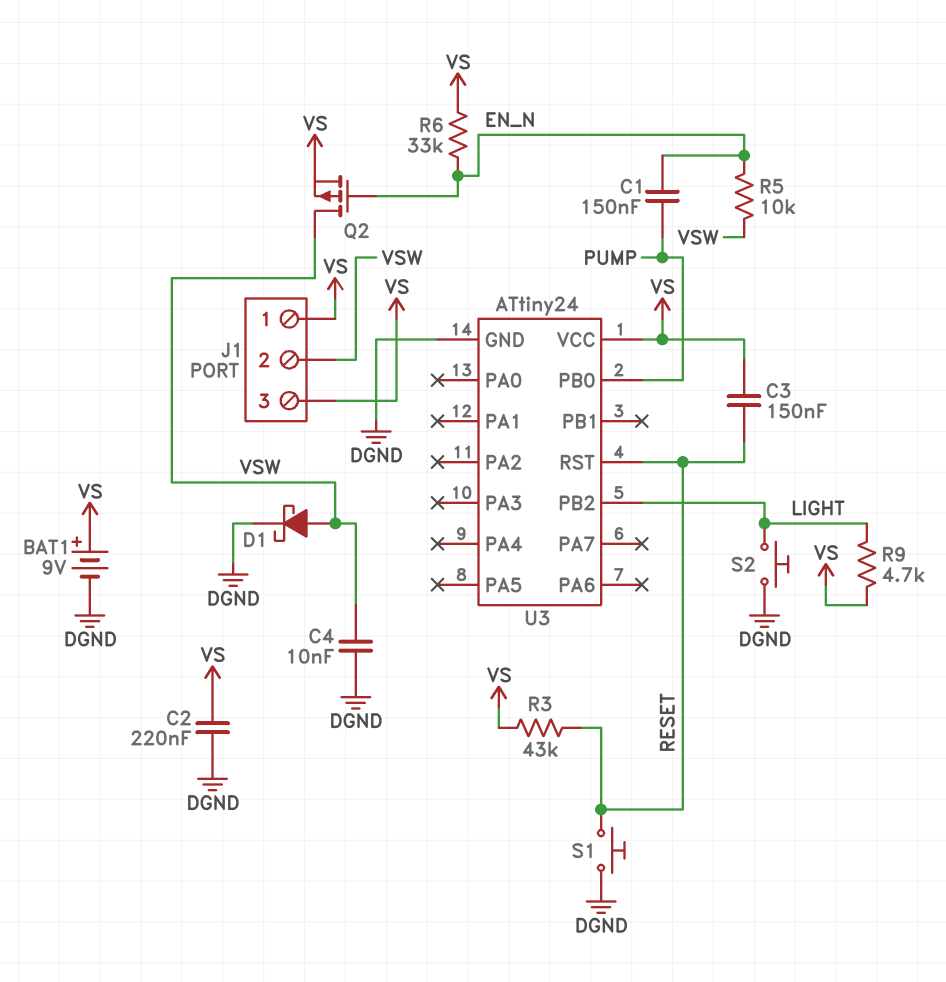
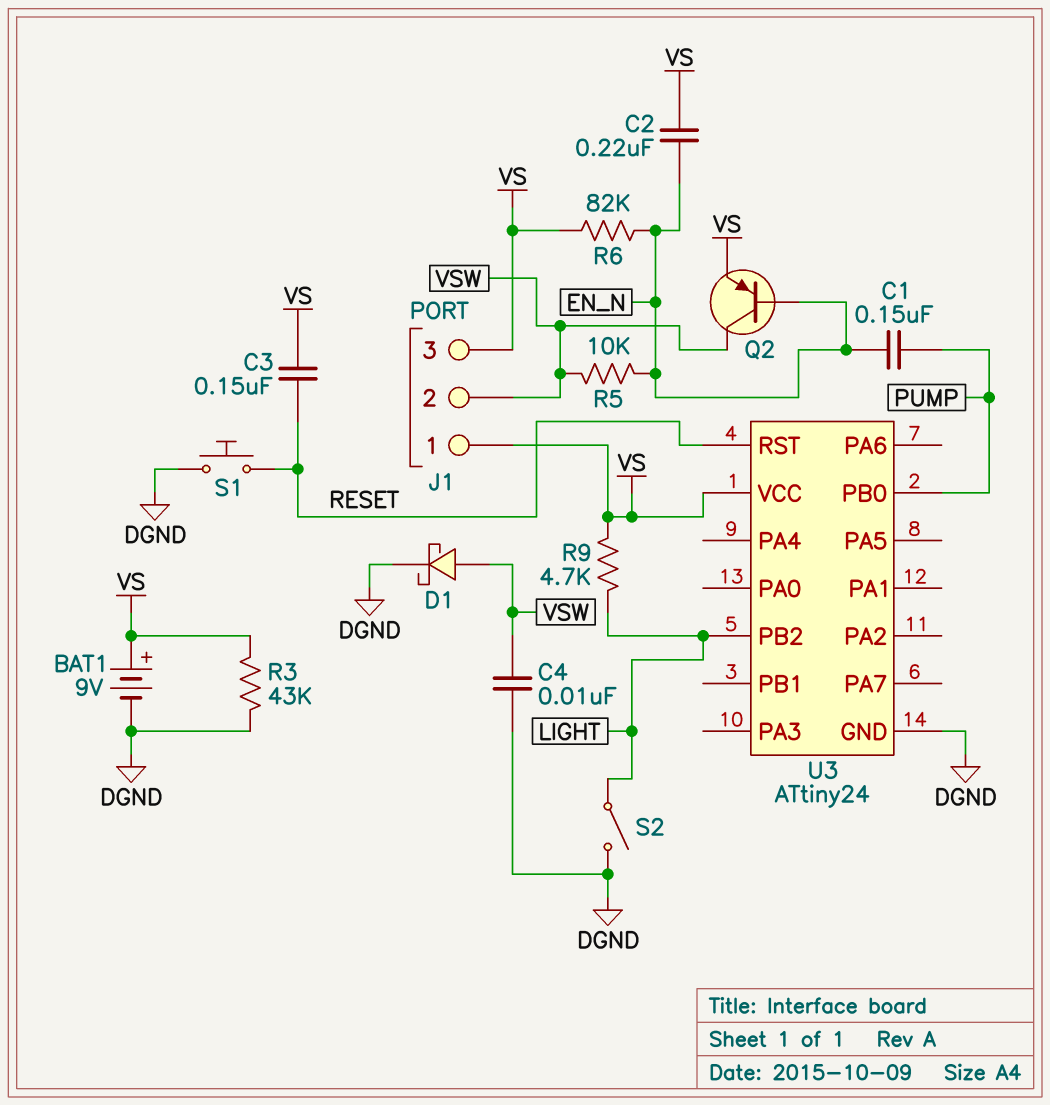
C2: 220nF (DGND, VS) -> 220nF (EN_N, VS)
Q2: PMOS (G EN_N, D VSW, S VS) -> PNP (B EN_N, C VSW, E VS)
R3: 43k (RESET, VS) -> 43k (DGND, VS)
R6: 33k (EN_N, VS) -> 82k (EN_N, VS)
S2: button (DGND, LIGHT) -> switch (DGND, LIGHT)

